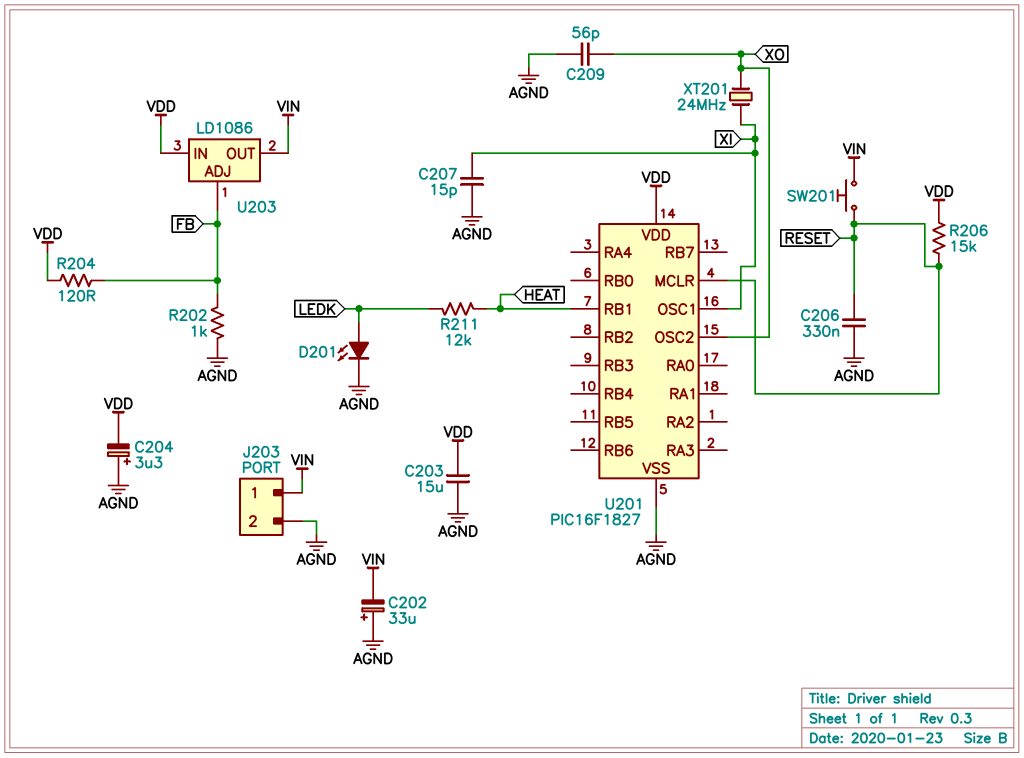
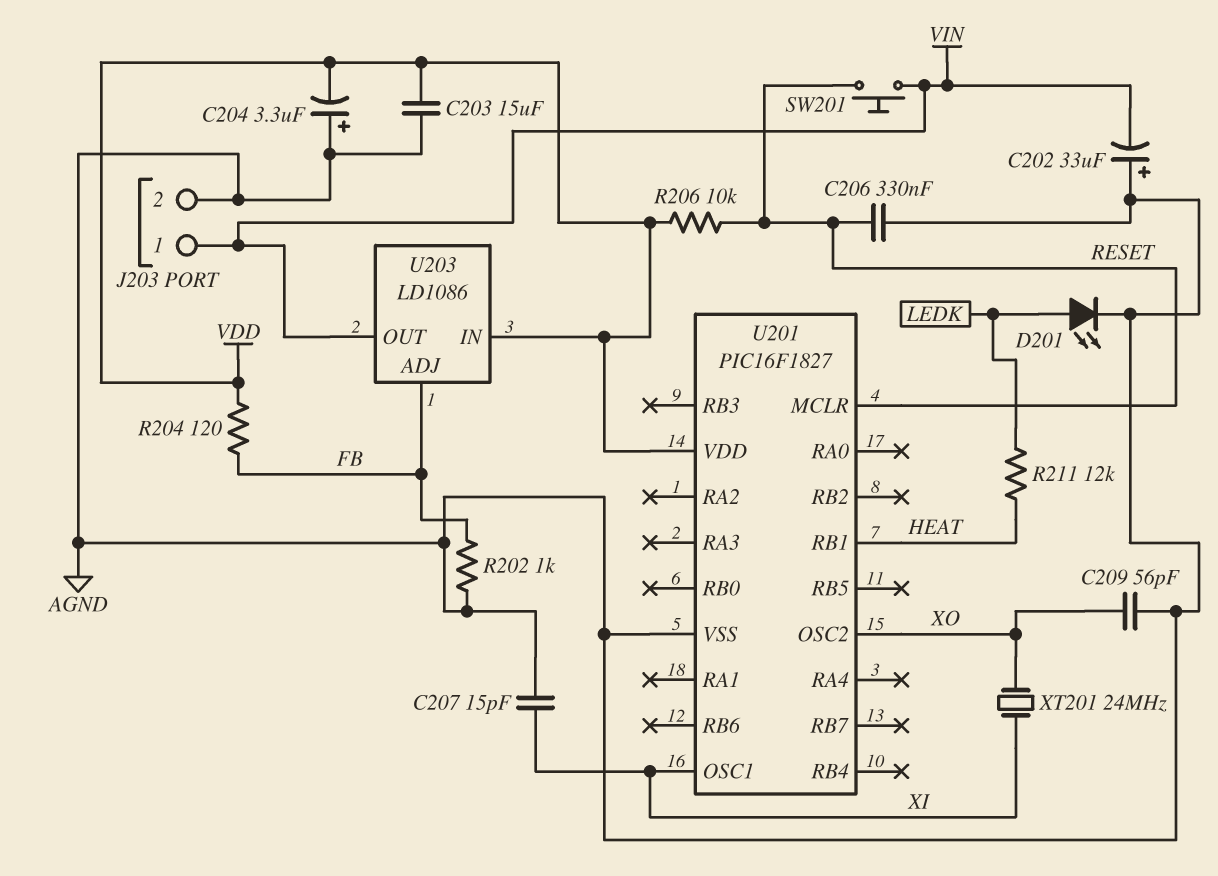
R206: 15k (RESET, VDD) -> 10k (RESET, VDD)

